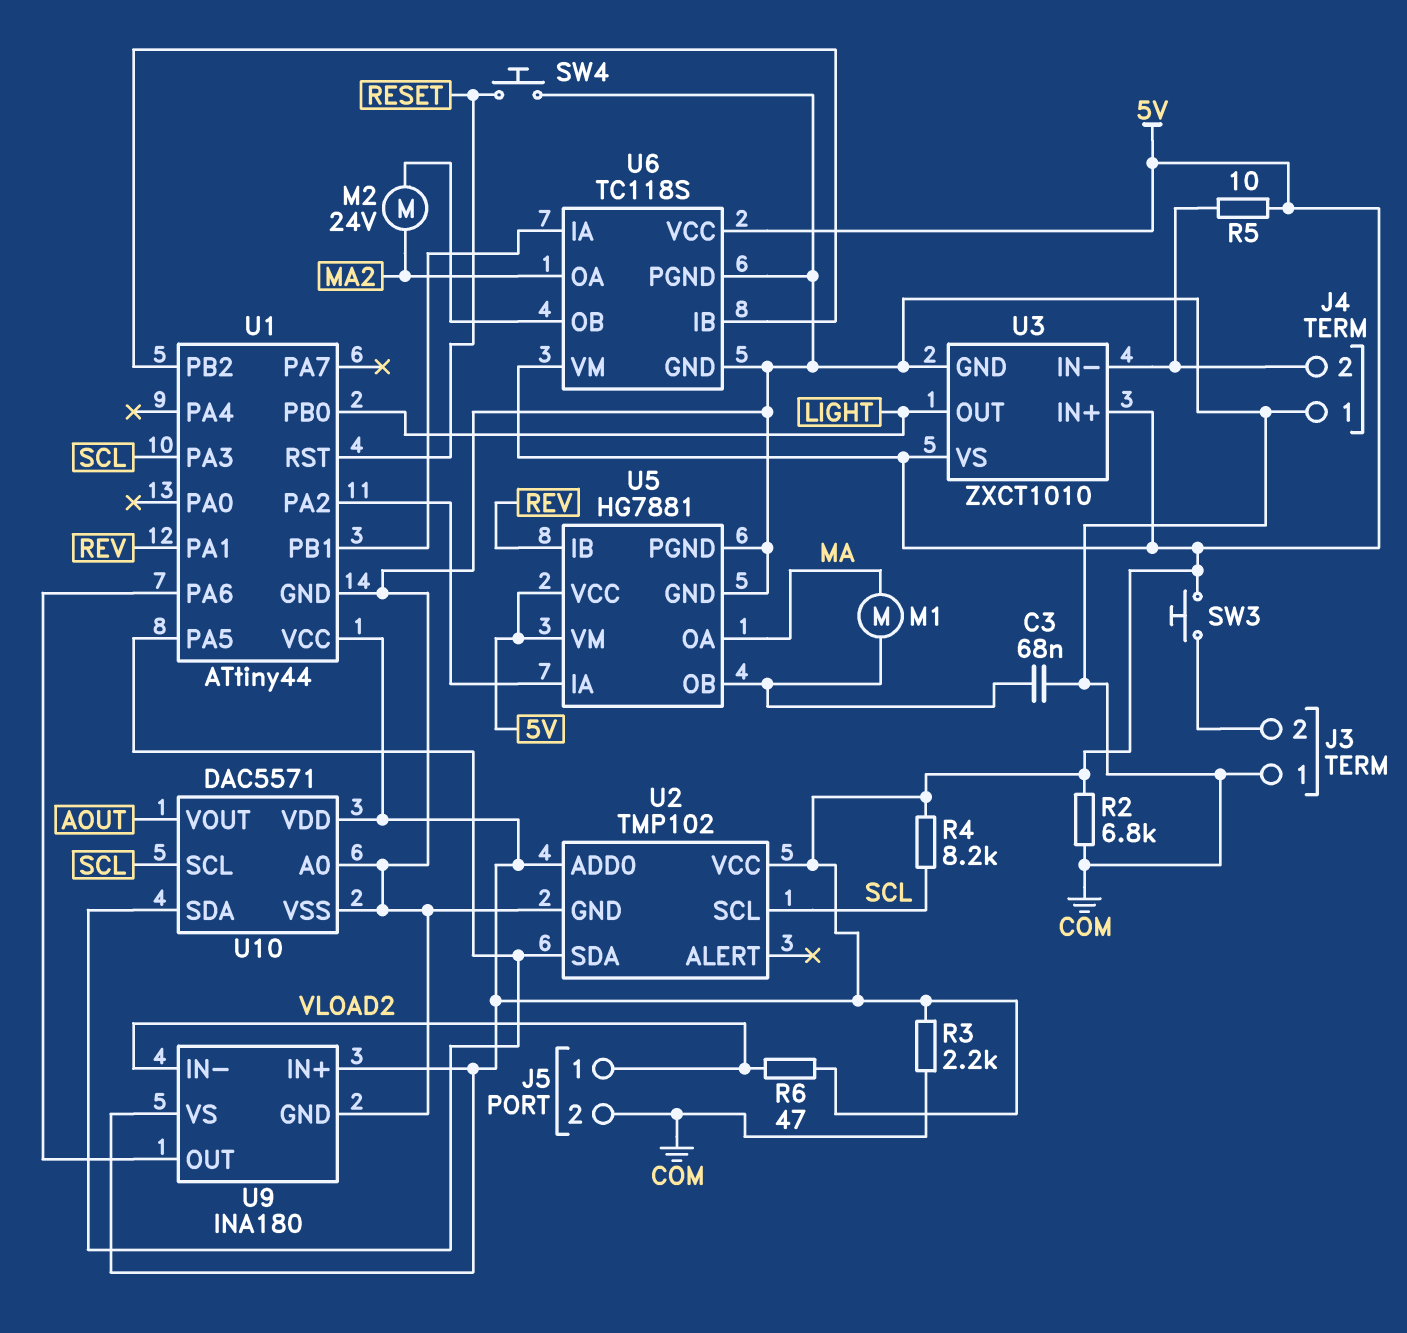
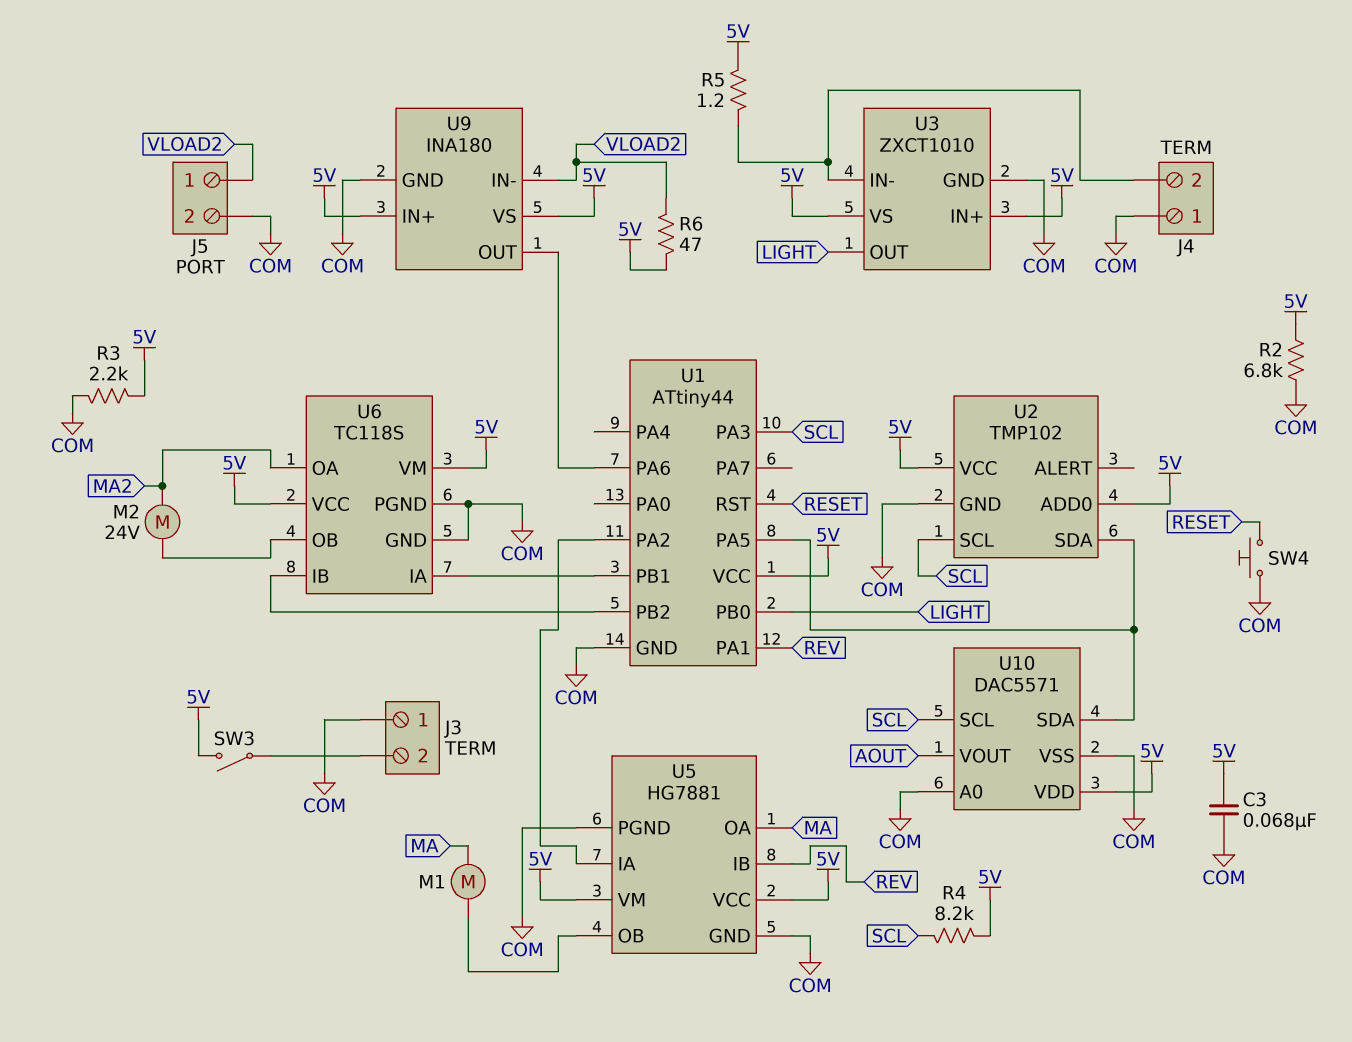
C3: 68nF (COM, U5/OB) -> 68nF (5V, COM)
R5: 10 (5V, J4/2) -> 1.2 (5V, J4/2)
SW3: button (5V, J3/2) -> switch (5V, J3/2)

